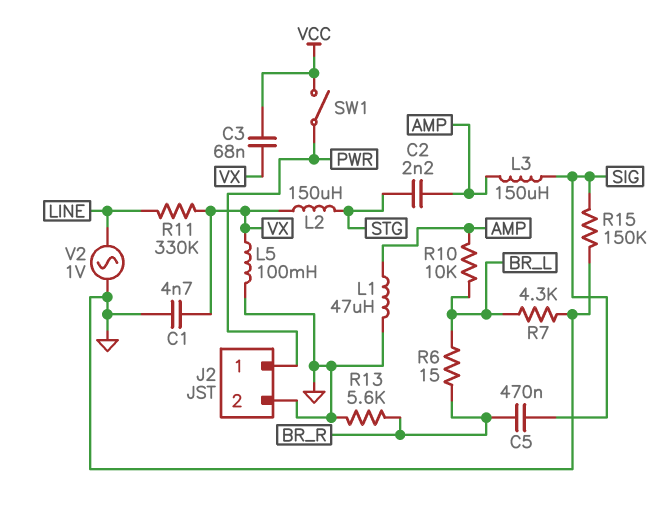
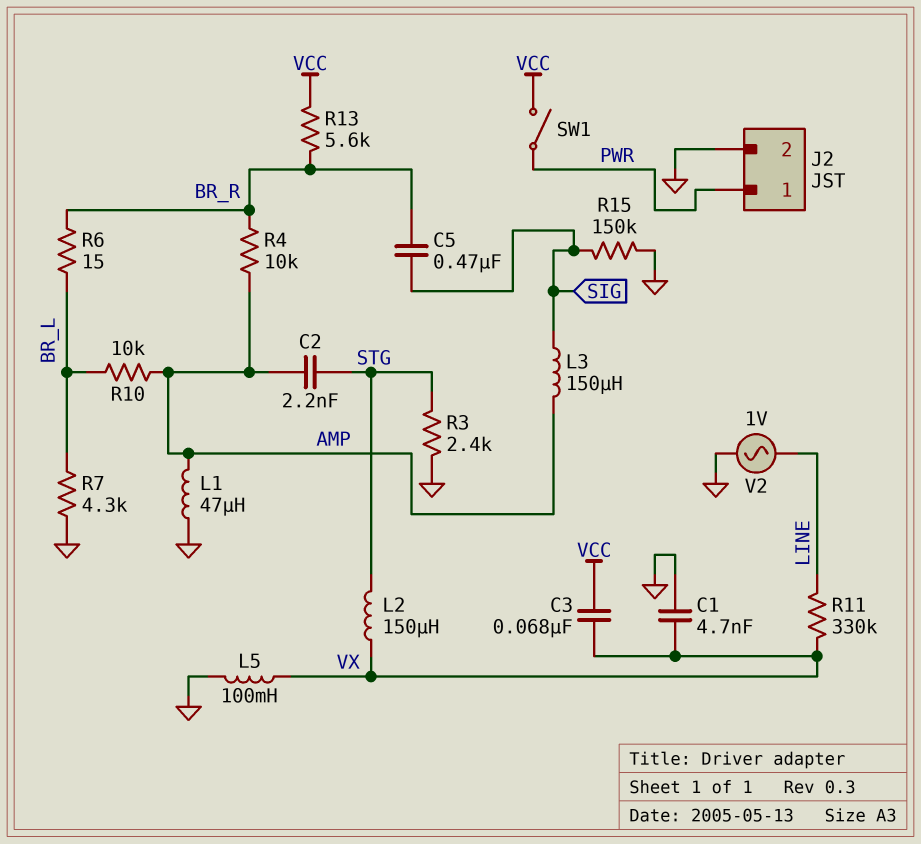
R3: none -> 2.4k (GND, STG)
R4: none -> 10k (AMP, BR_R)
R13: 5.6k (BR_R, GND) -> 5.6k (BR_R, VCC)

